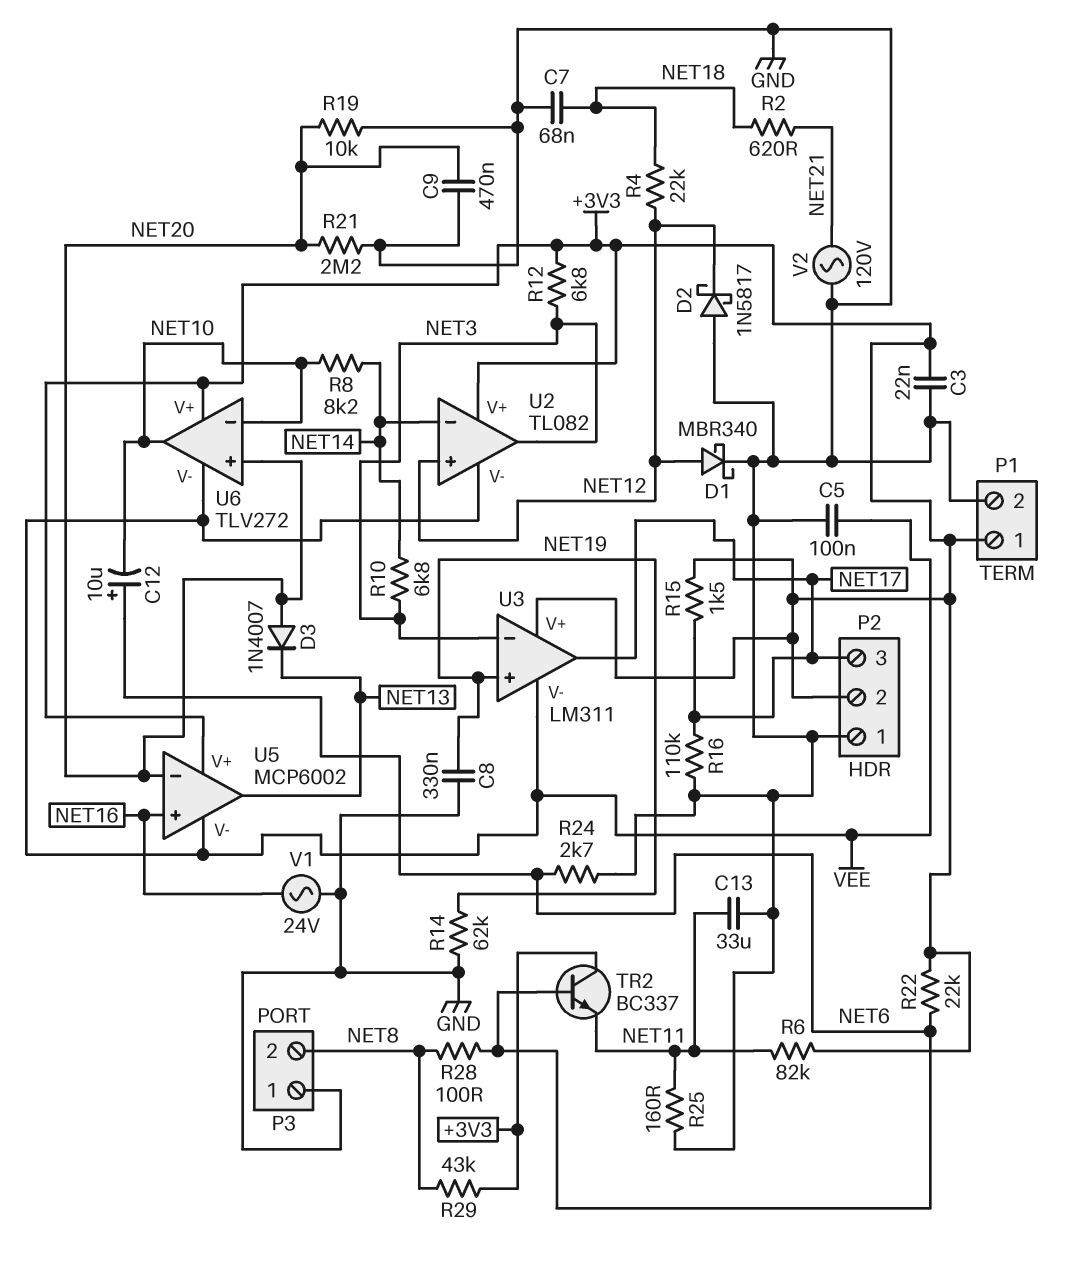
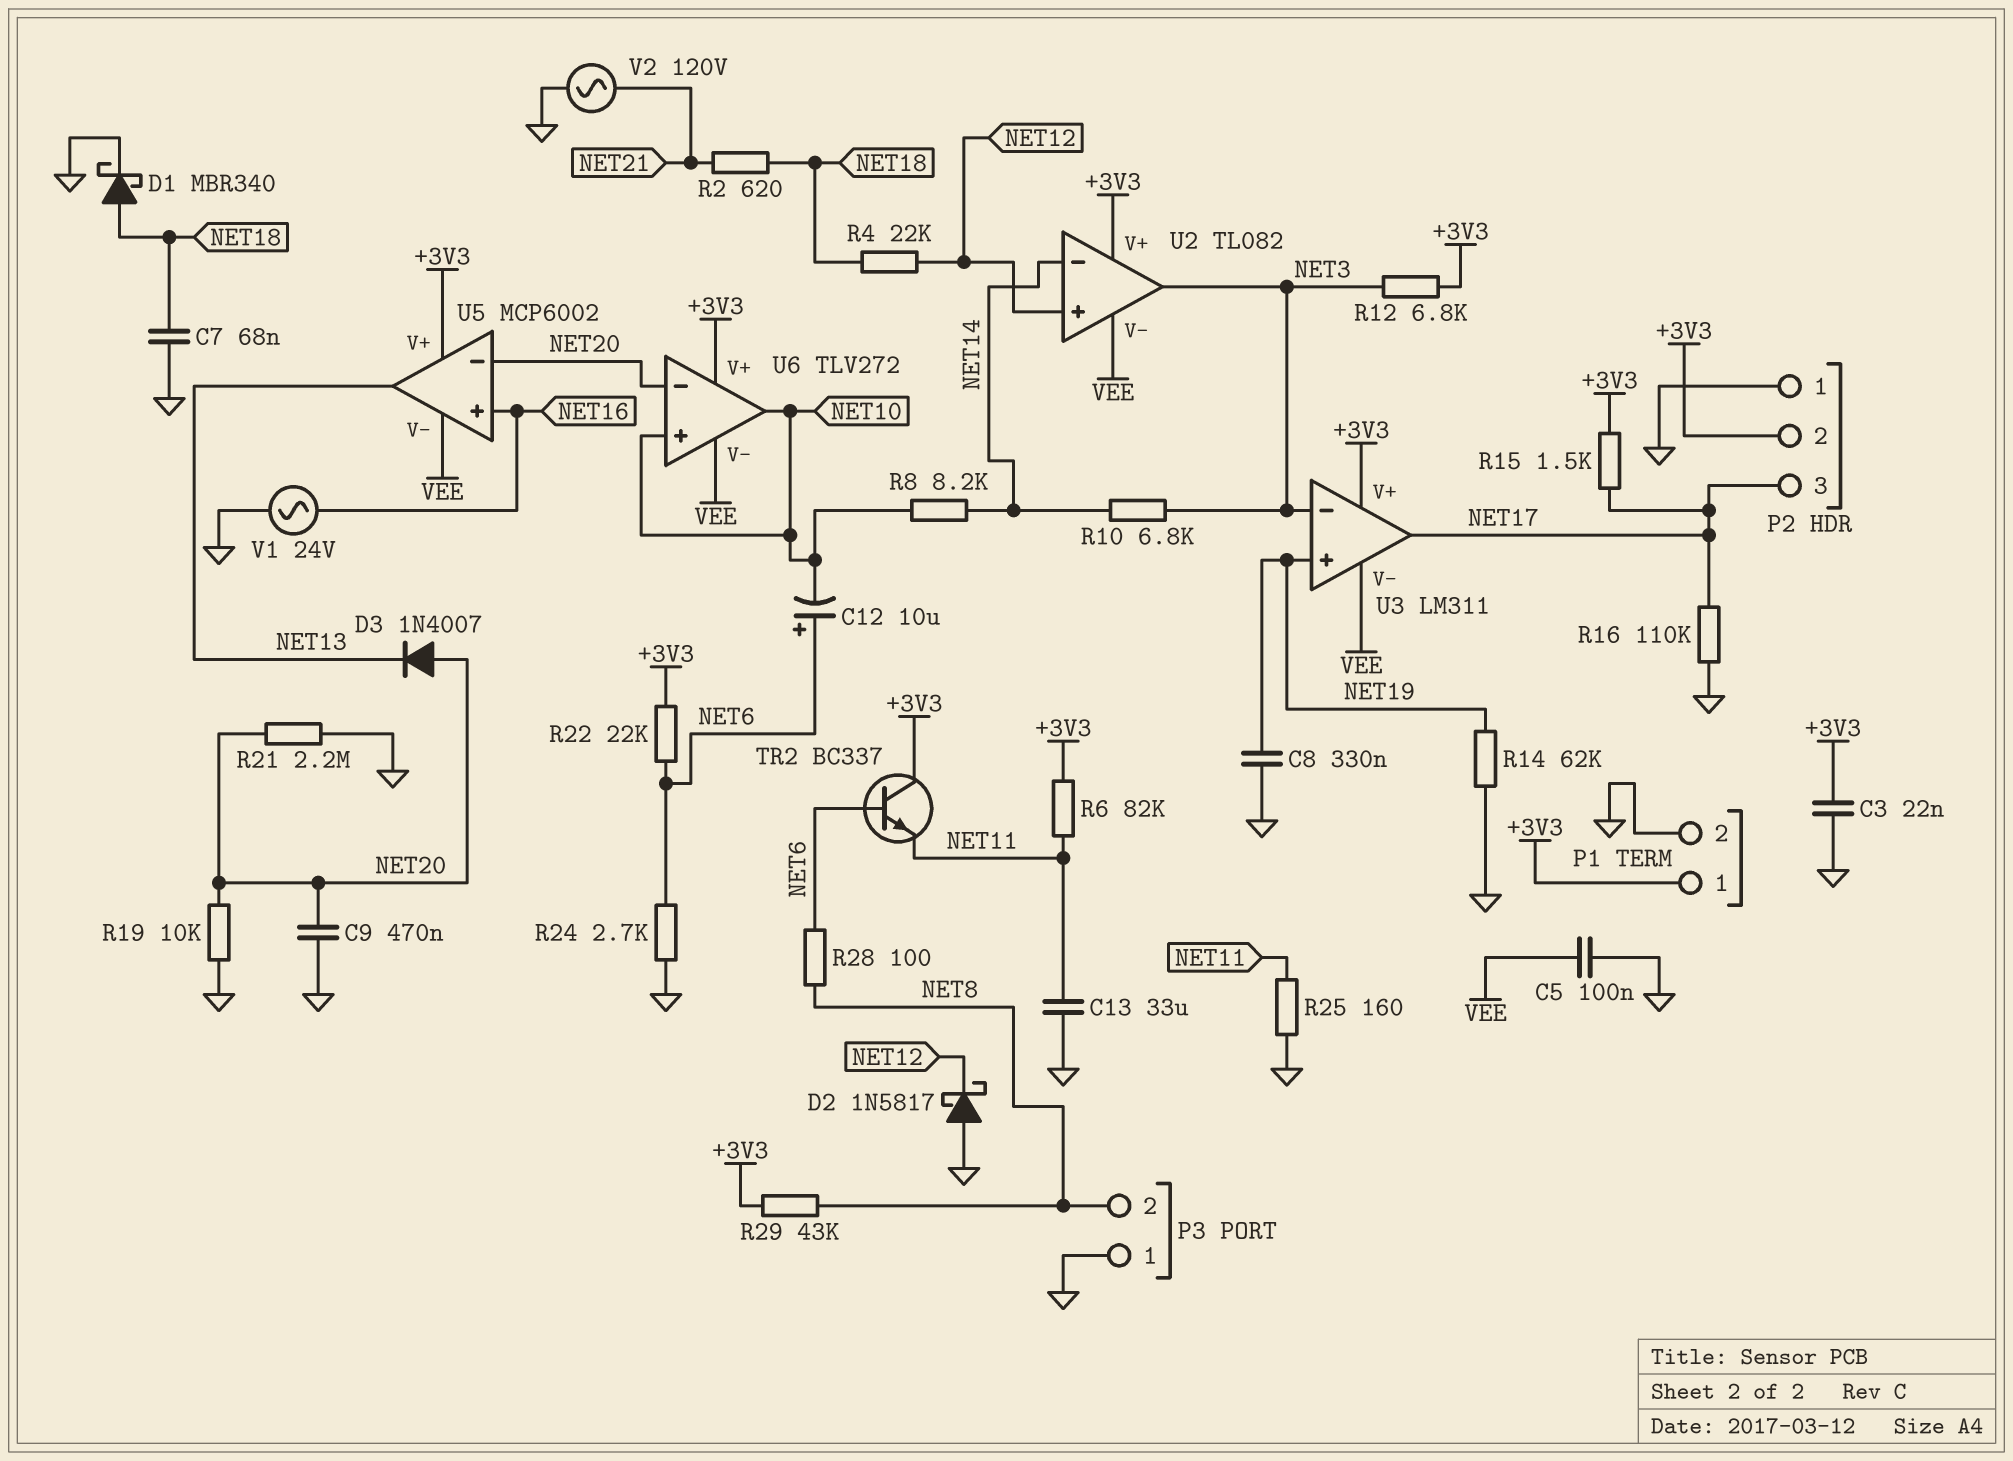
D1: schottky MBR340 (A NET12, K GND) -> schottky MBR340 (A NET18, K GND)
U6 pin in+: NET20 -> NET10
U6 pin in-: NET10 -> NET20

